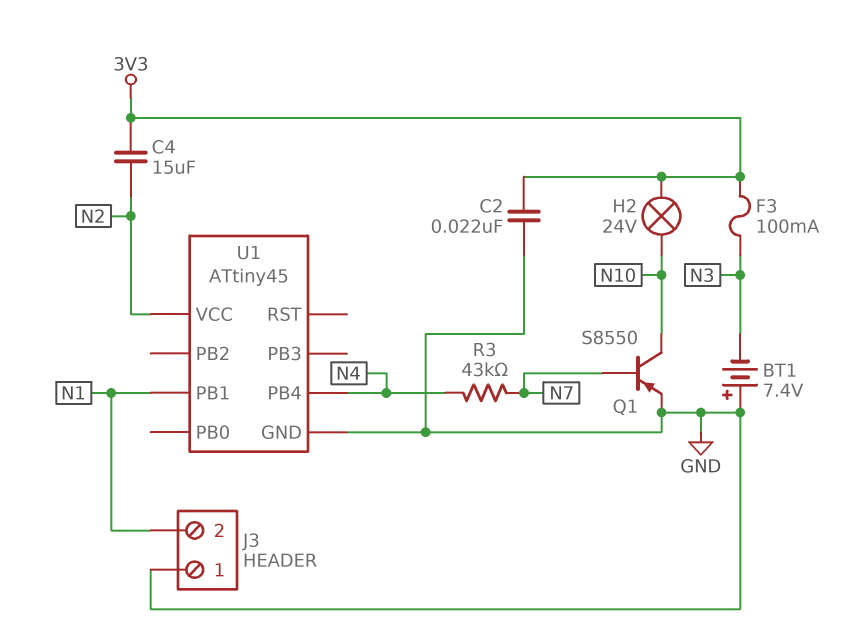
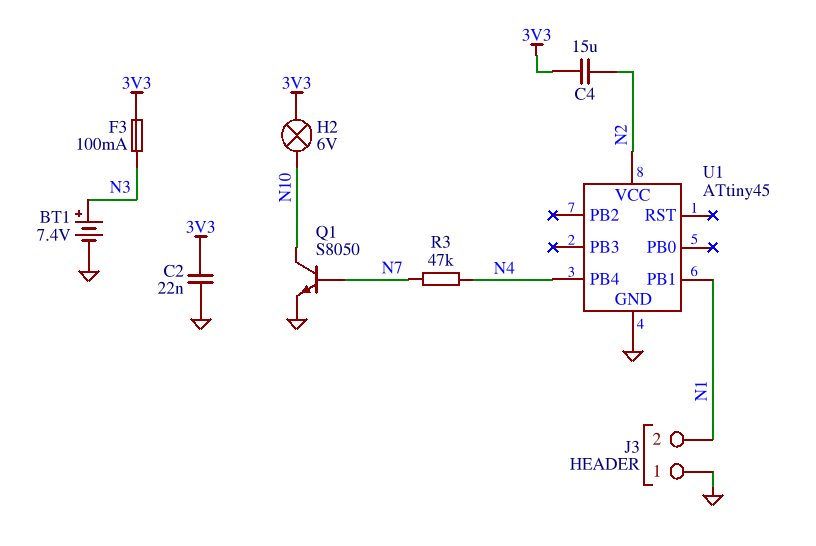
BT1: 7.4V (plus GND, minus N3) -> 7.4V (plus N3, minus GND)
H2: lamp 24V (3V3, N10) -> lamp 6V (3V3, N10)
Q1: PNP S8550 (B N7, C N10, E GND) -> NPN S8050 (B N7, C N10, E GND)
R3: 43k (N4, N7) -> 47k (N4, N7)

